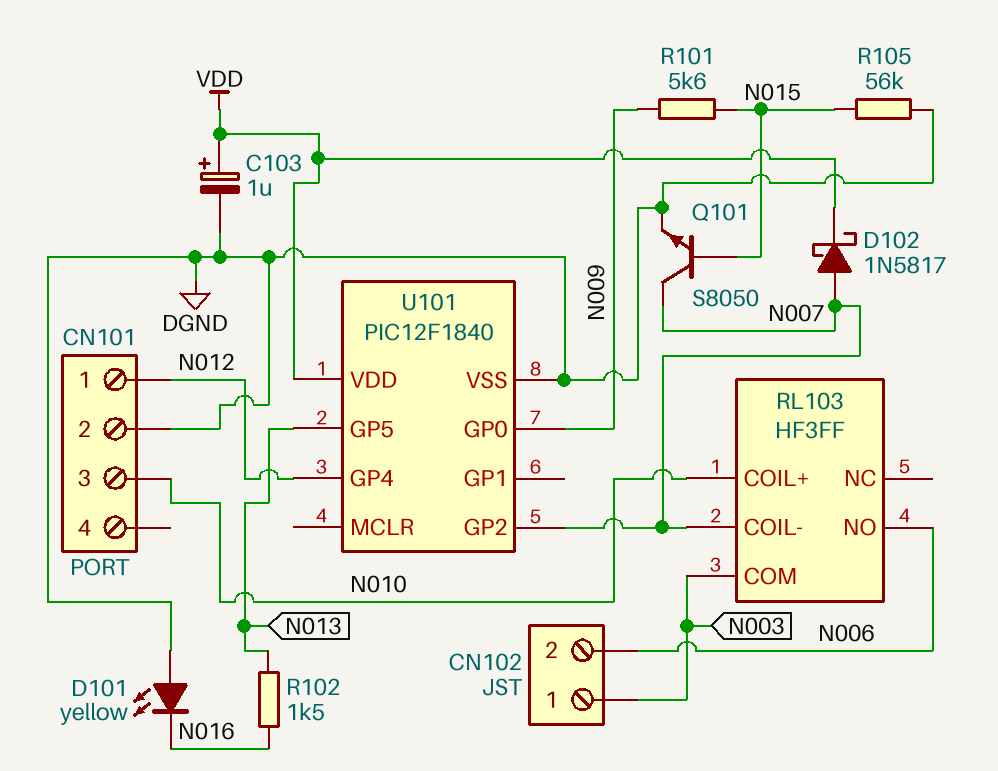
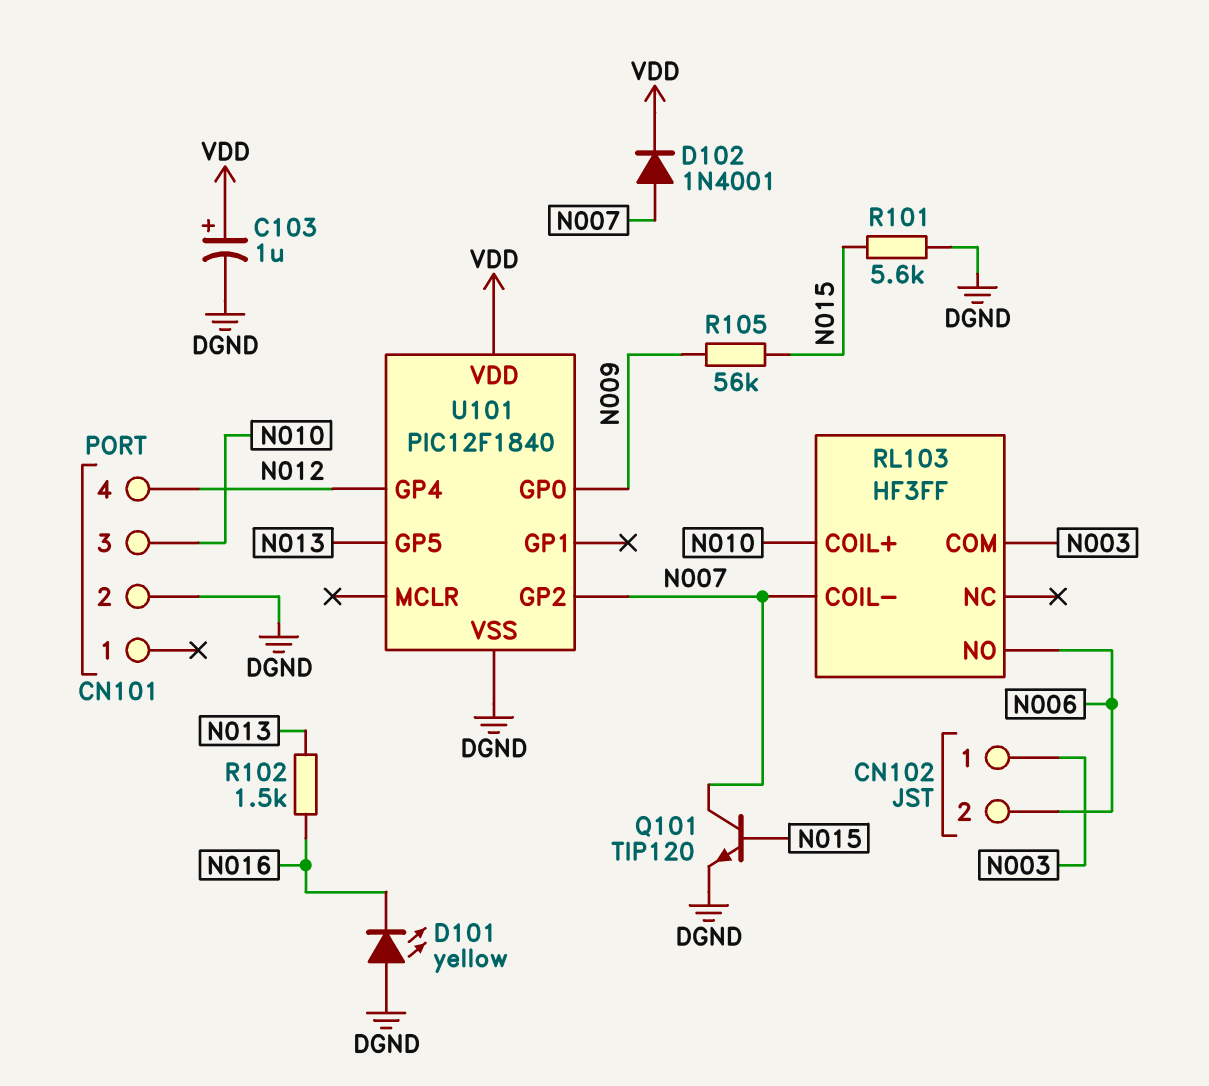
CN101 pin 1: N012 -> none
CN101 pin 4: none -> N012
D102: schottky 1N5817 (A N007, K VDD) -> diode 1N4001 (A N007, K VDD)
Q101: NPN S8050 (B N015, C N007, E DGND) -> NPN TIP120 (B N015, C N007, E DGND)
R101: 5.6k (N009, N015) -> 5.6k (DGND, N015)
R105: 56k (DGND, N015) -> 56k (N009, N015)

